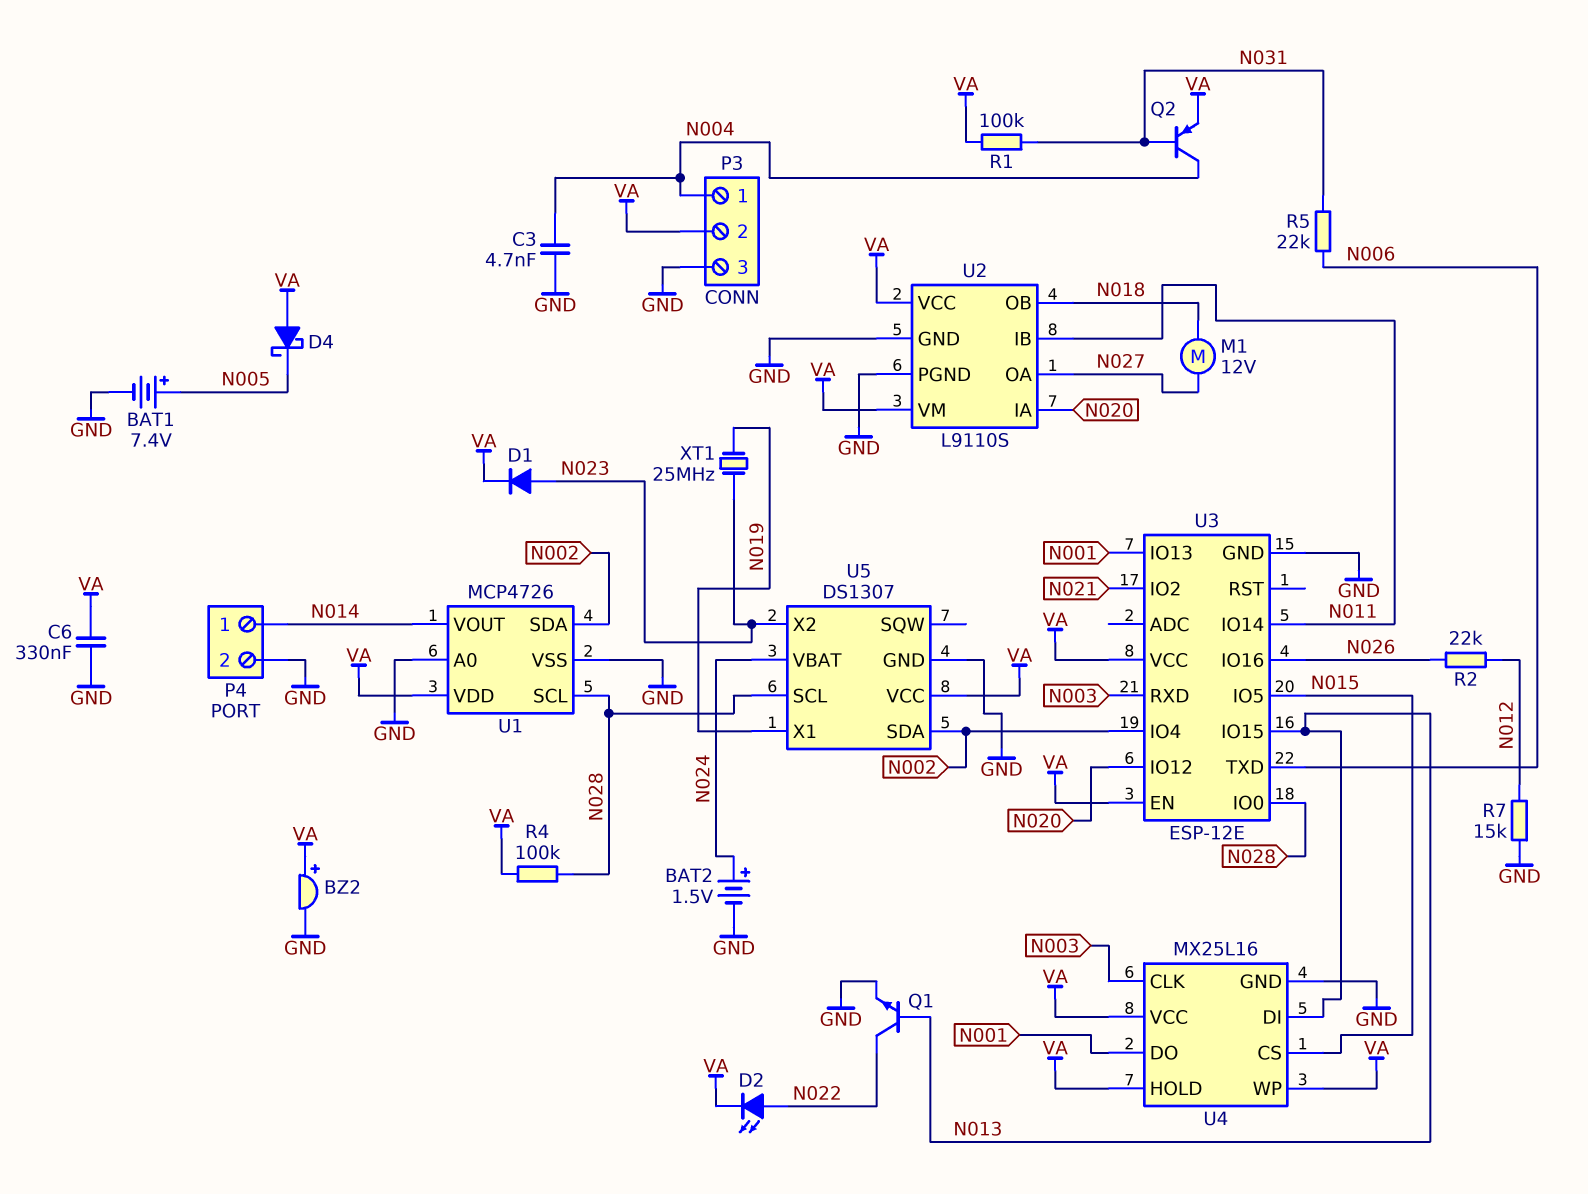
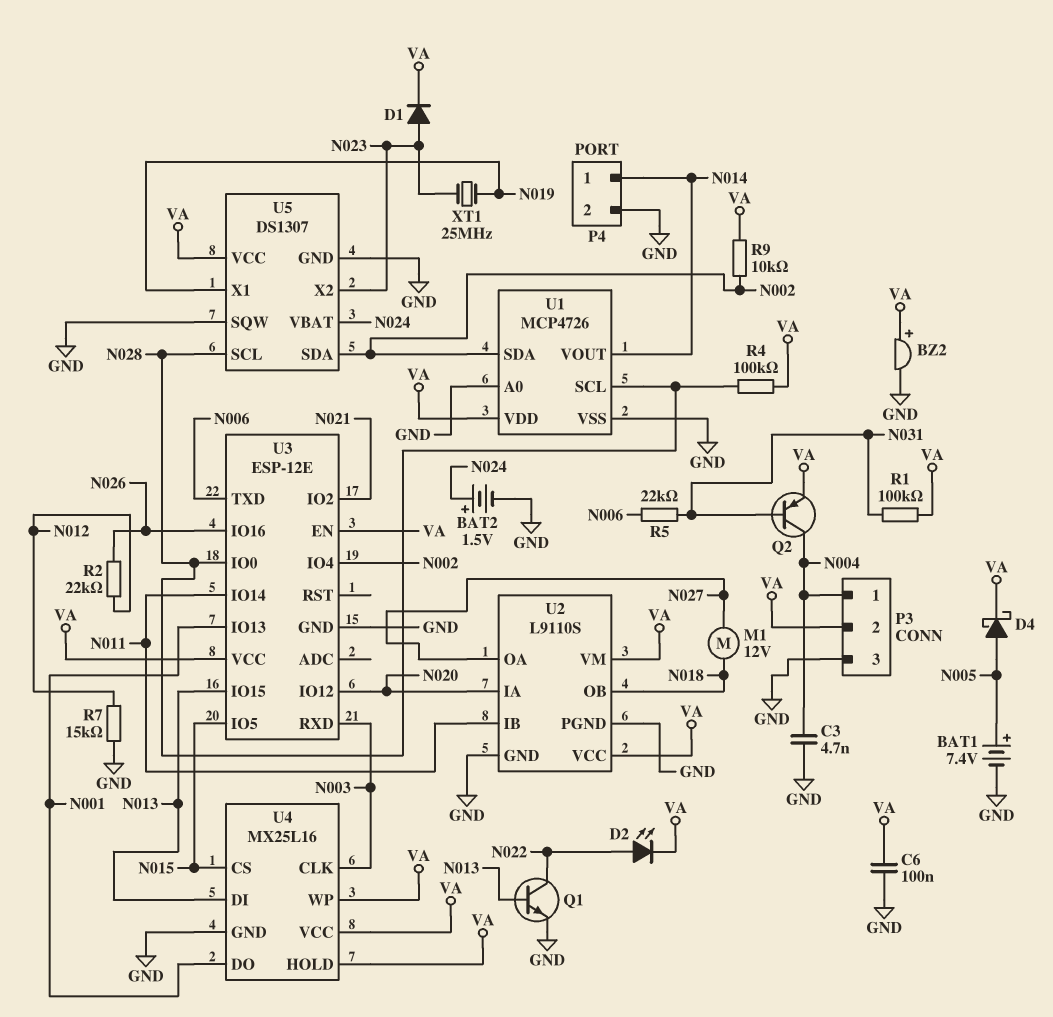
C6: 330nF (GND, VA) -> 100nF (GND, VA)
D4: schottky (A VA, K N005) -> schottky (A N005, K VA)
R9: none -> 10k (N002, VA)
U5 pin SQW: none -> GND

